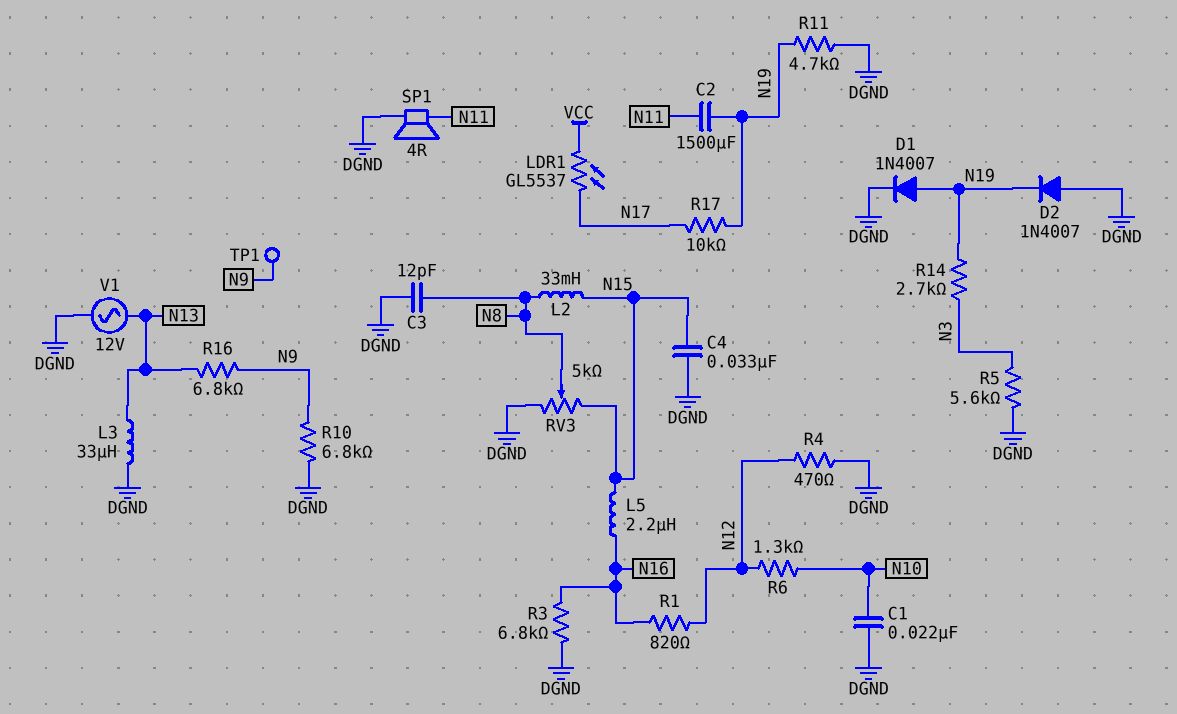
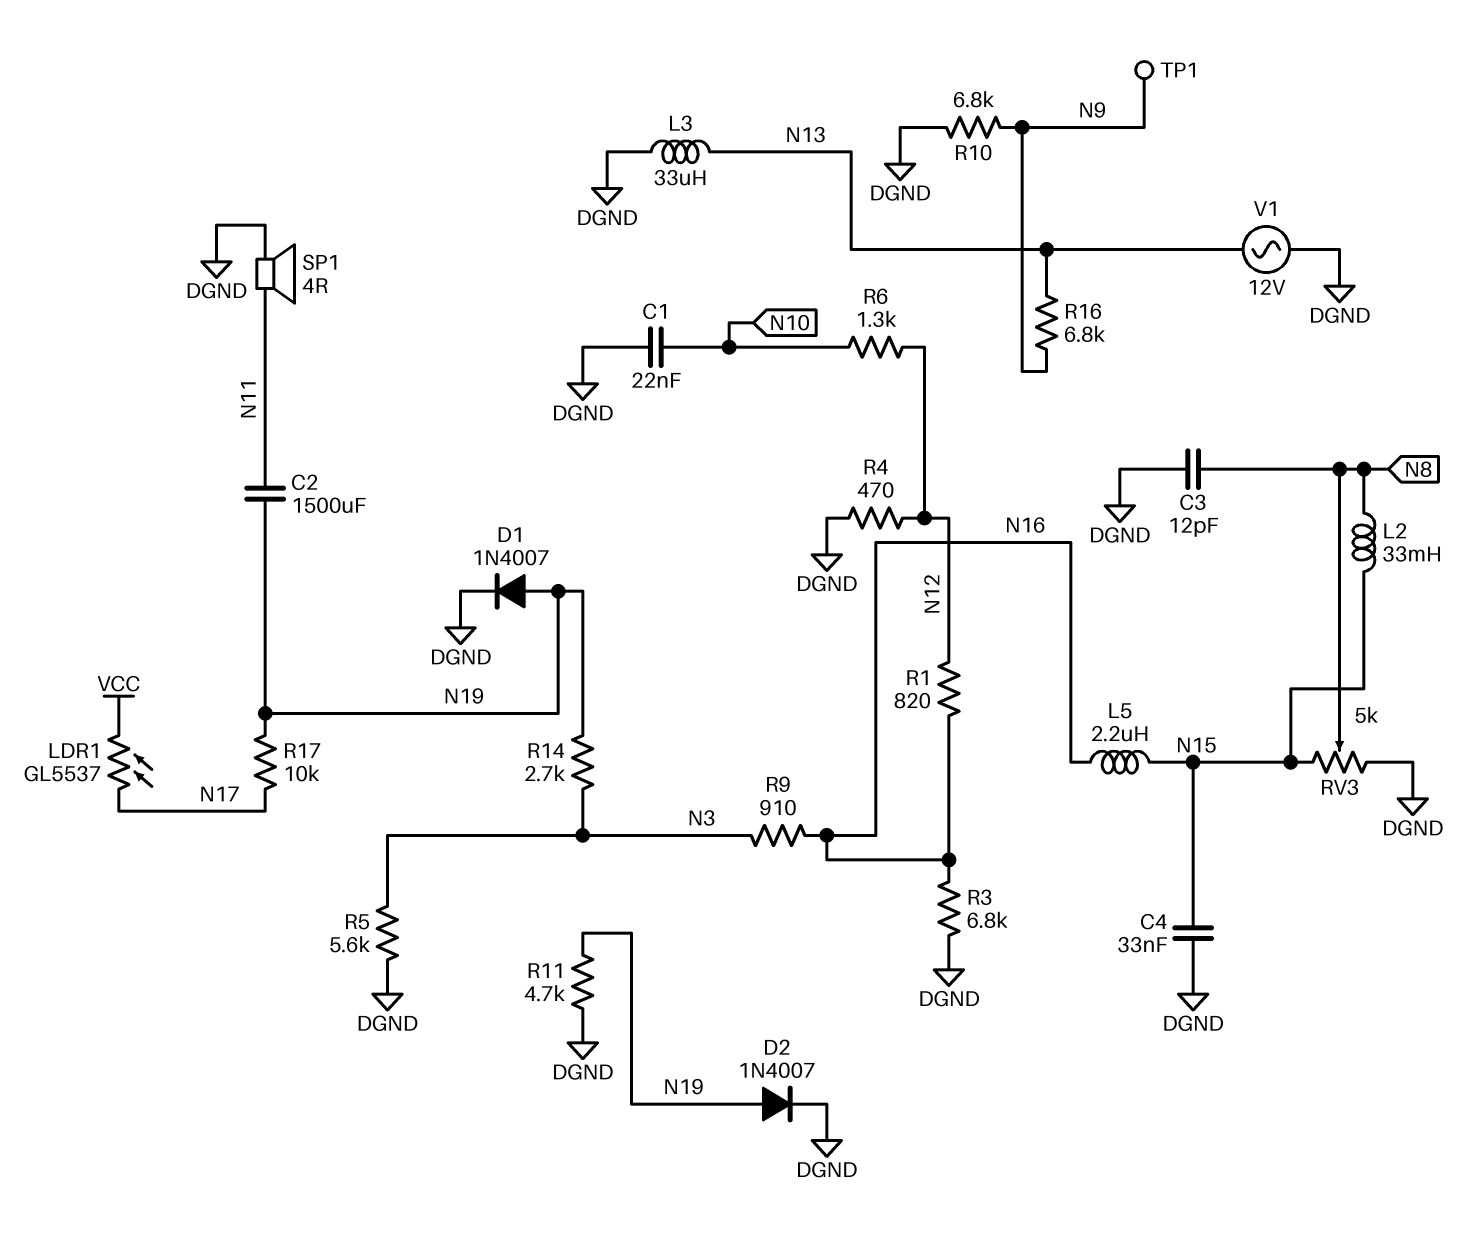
D2: diode 1N4007 (A DGND, K N19) -> diode 1N4007 (A N19, K DGND)
R9: none -> 910 (N3, N16)

